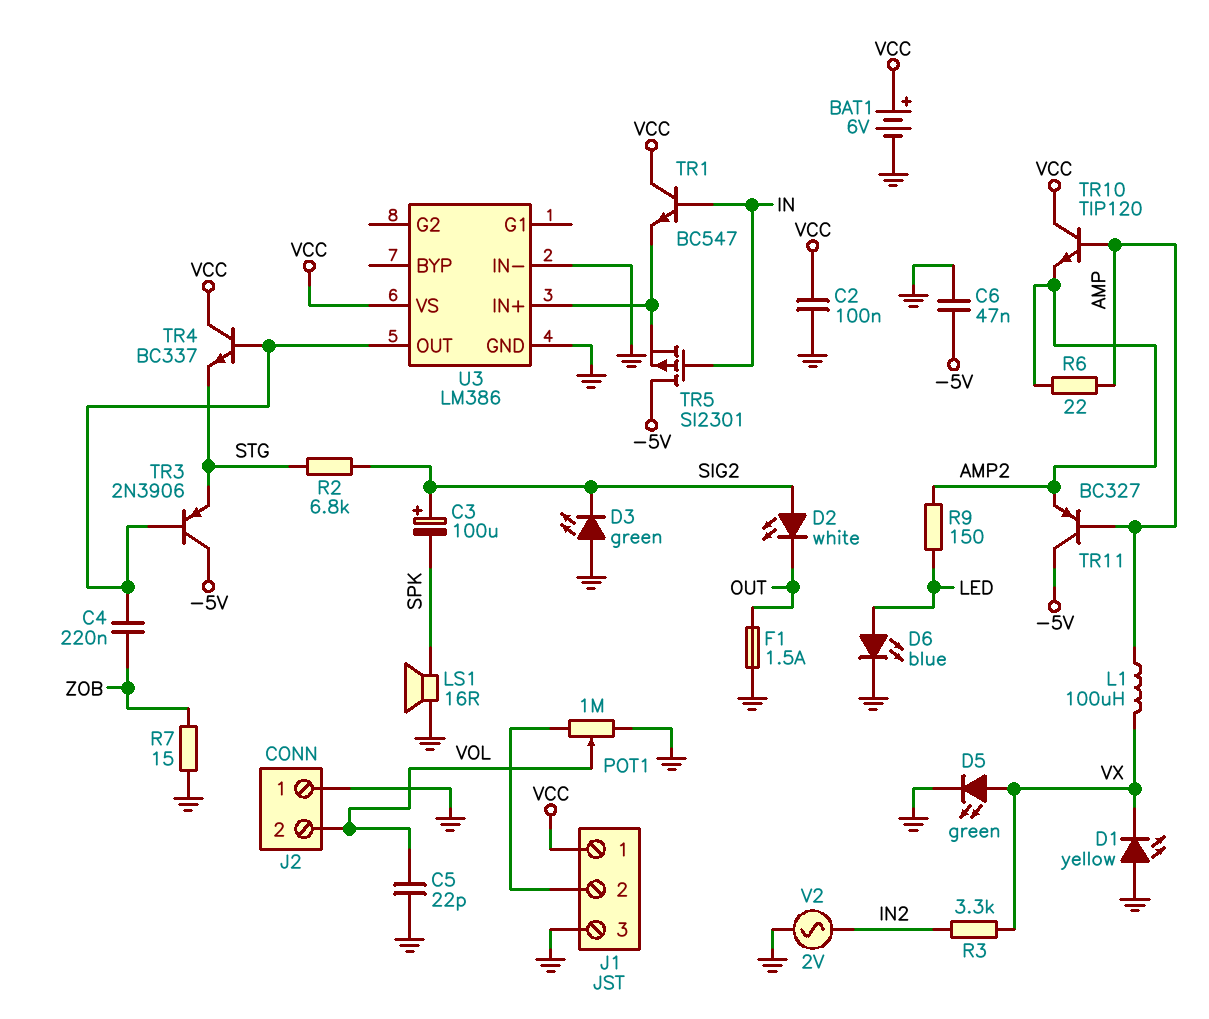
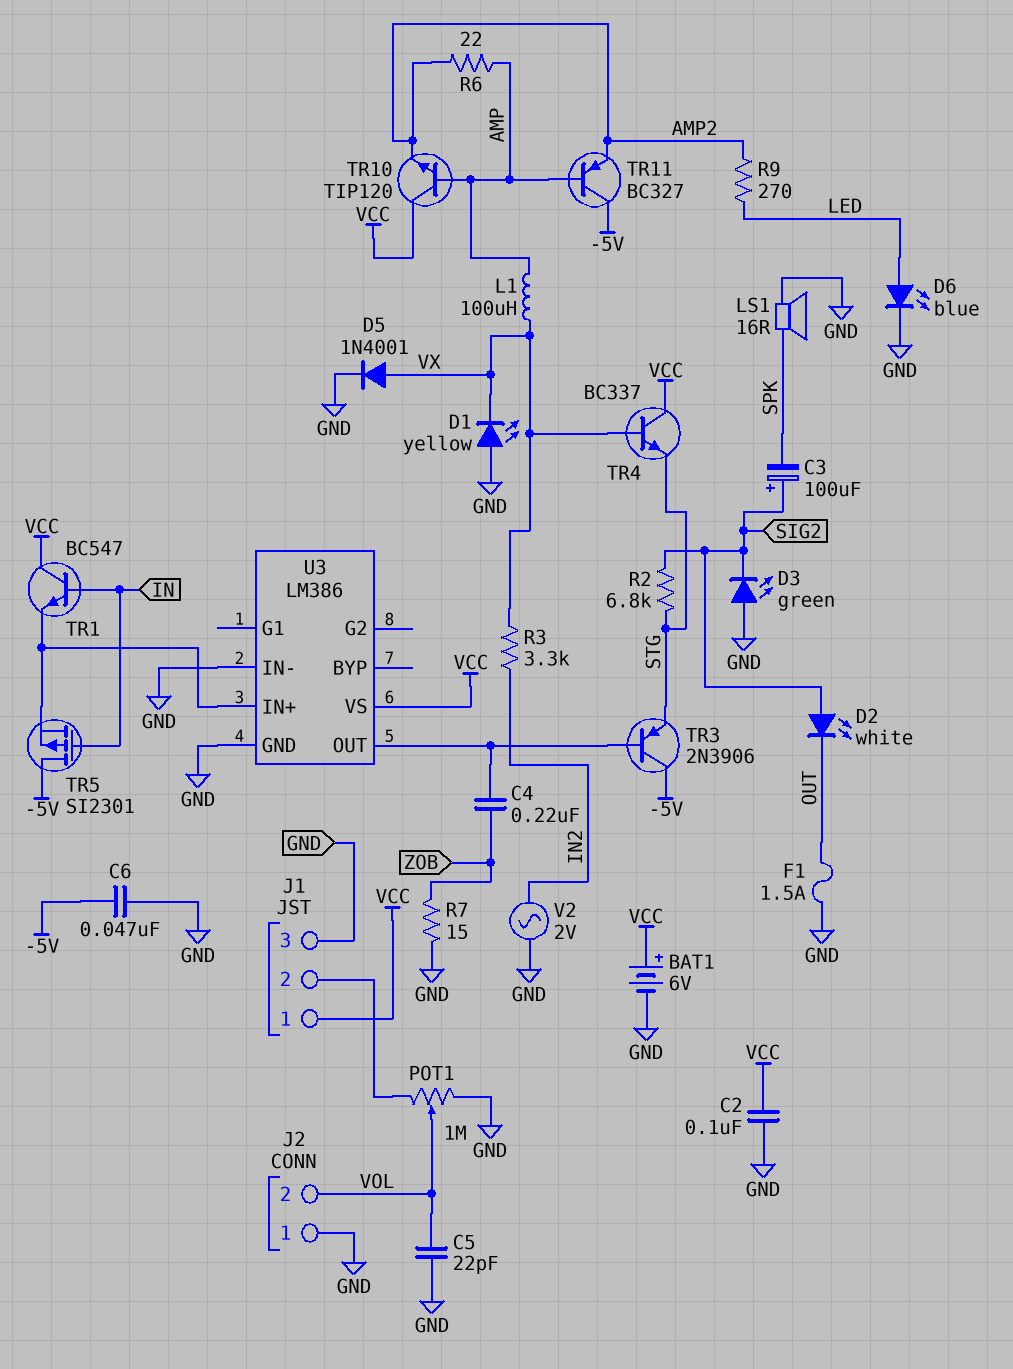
D5: LED green (A VX, K GND) -> diode 1N4001 (A VX, K GND)
R9: 150 (AMP2, LED) -> 270 (AMP2, LED)
TR4: NPN BC337 (B U3/OUT, C VCC, E STG) -> NPN BC337 (B VX, C VCC, E STG)

